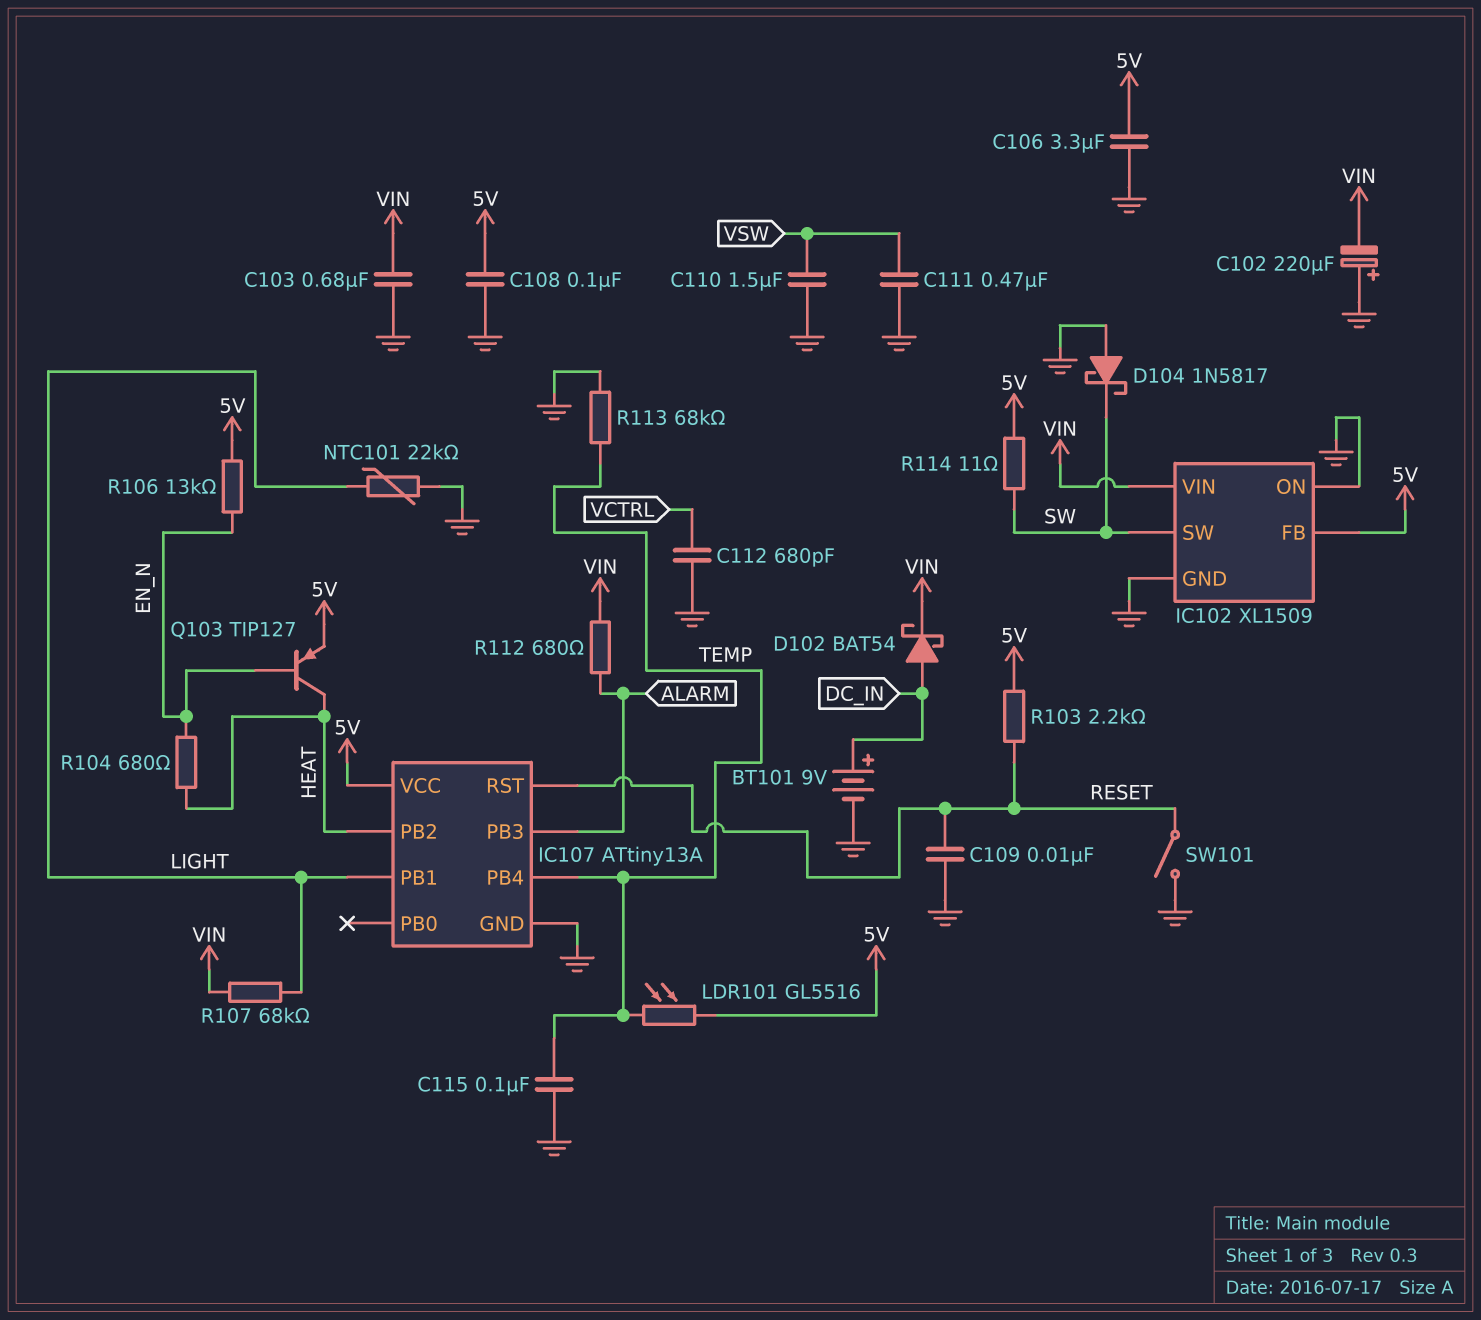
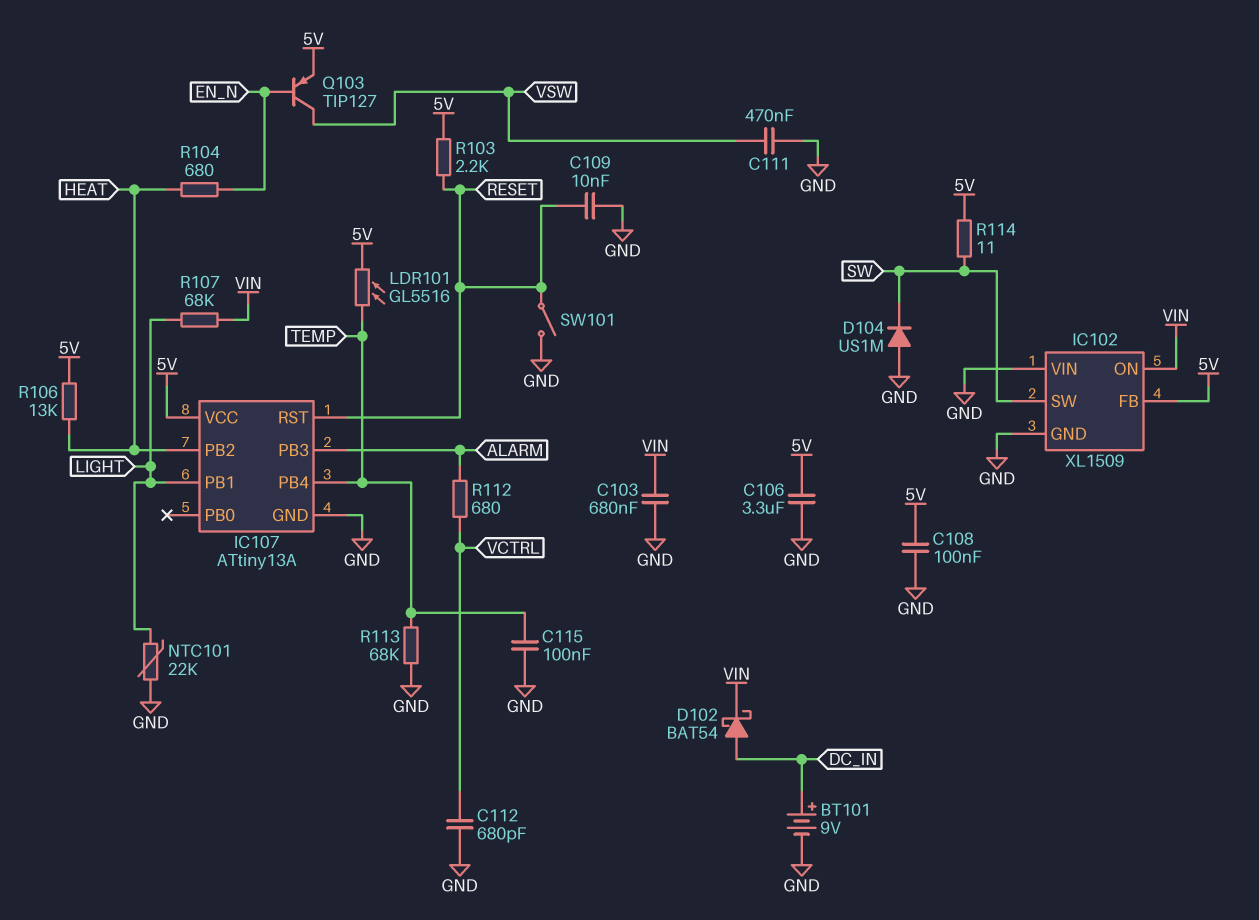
C102: 220uF (plus GND, minus VIN) -> none
C110: 1.5uF (GND, VSW) -> none
D104: schottky 1N5817 (A GND, K SW) -> diode US1M (A GND, K SW)
IC102 pin ON: GND -> VIN
IC102 pin VIN: VIN -> GND
Q103: PNP TIP127 (B EN_N, C HEAT, E 5V) -> PNP TIP127 (B EN_N, C VSW, E 5V)
R106: 13k (5V, EN_N) -> 13k (5V, HEAT)
R112: 680 (ALARM, VIN) -> 680 (ALARM, VCTRL)

